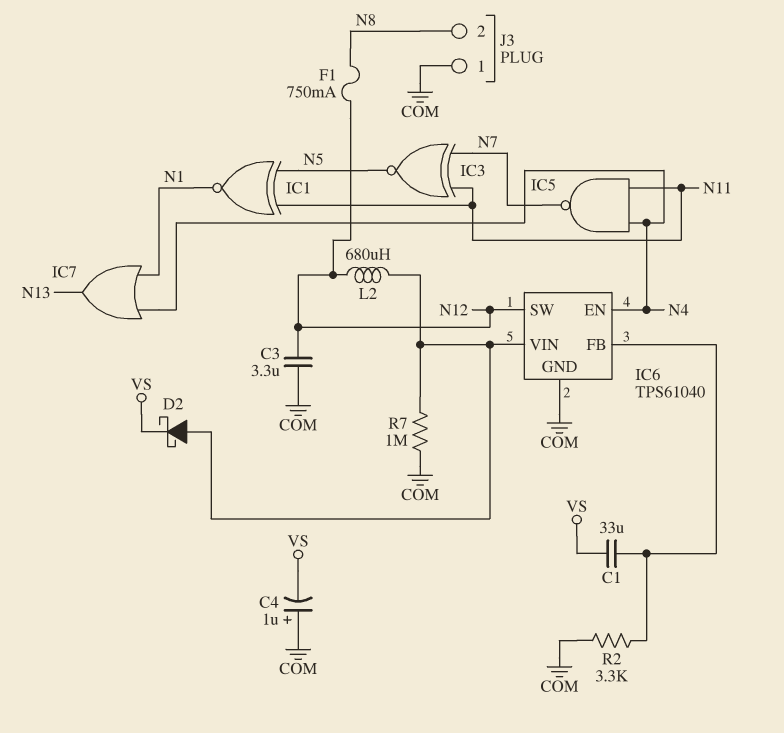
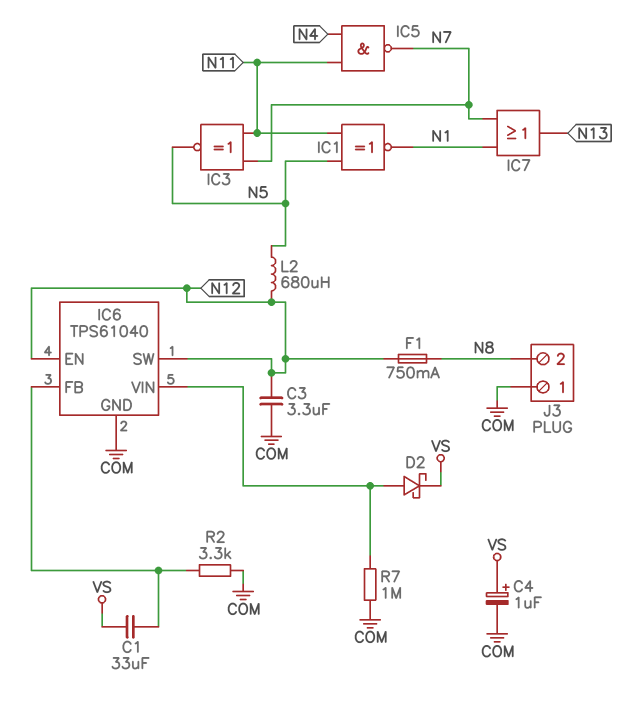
C4: 1uF (plus COM, minus VS) -> 1uF (plus VS, minus COM)
IC6 pin EN: N4 -> N12
IC7: OR (in N1, in N4, out N13) -> OR (in N1, in N7, out N13)
L2: 680uH (IC6/VIN, N12) -> 680uH (N5, N12)

